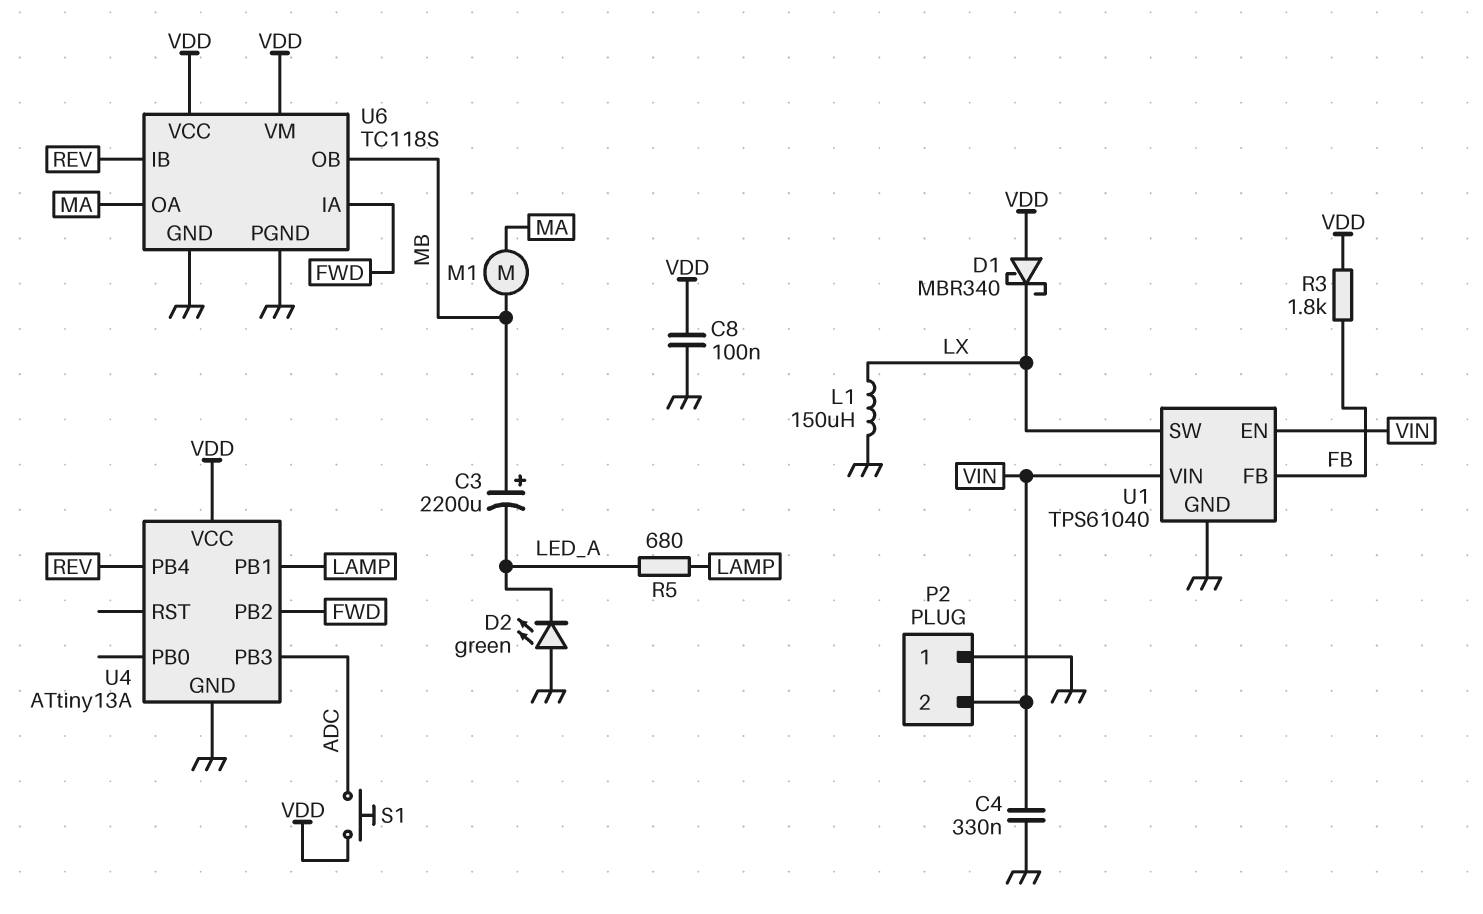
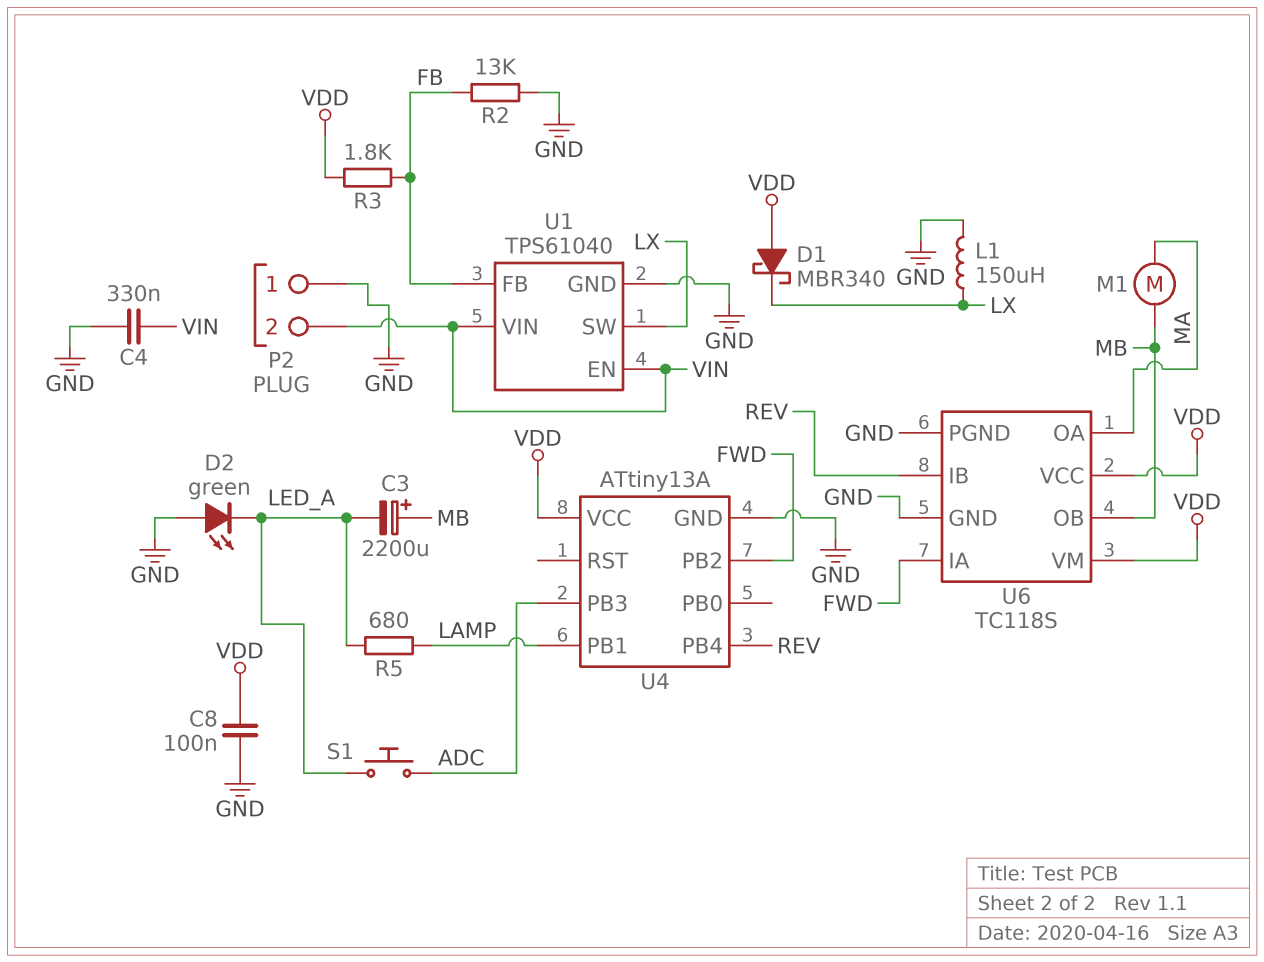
R2: none -> 13k (FB, GND)
S1: button (ADC, VDD) -> button (ADC, LED_A)

